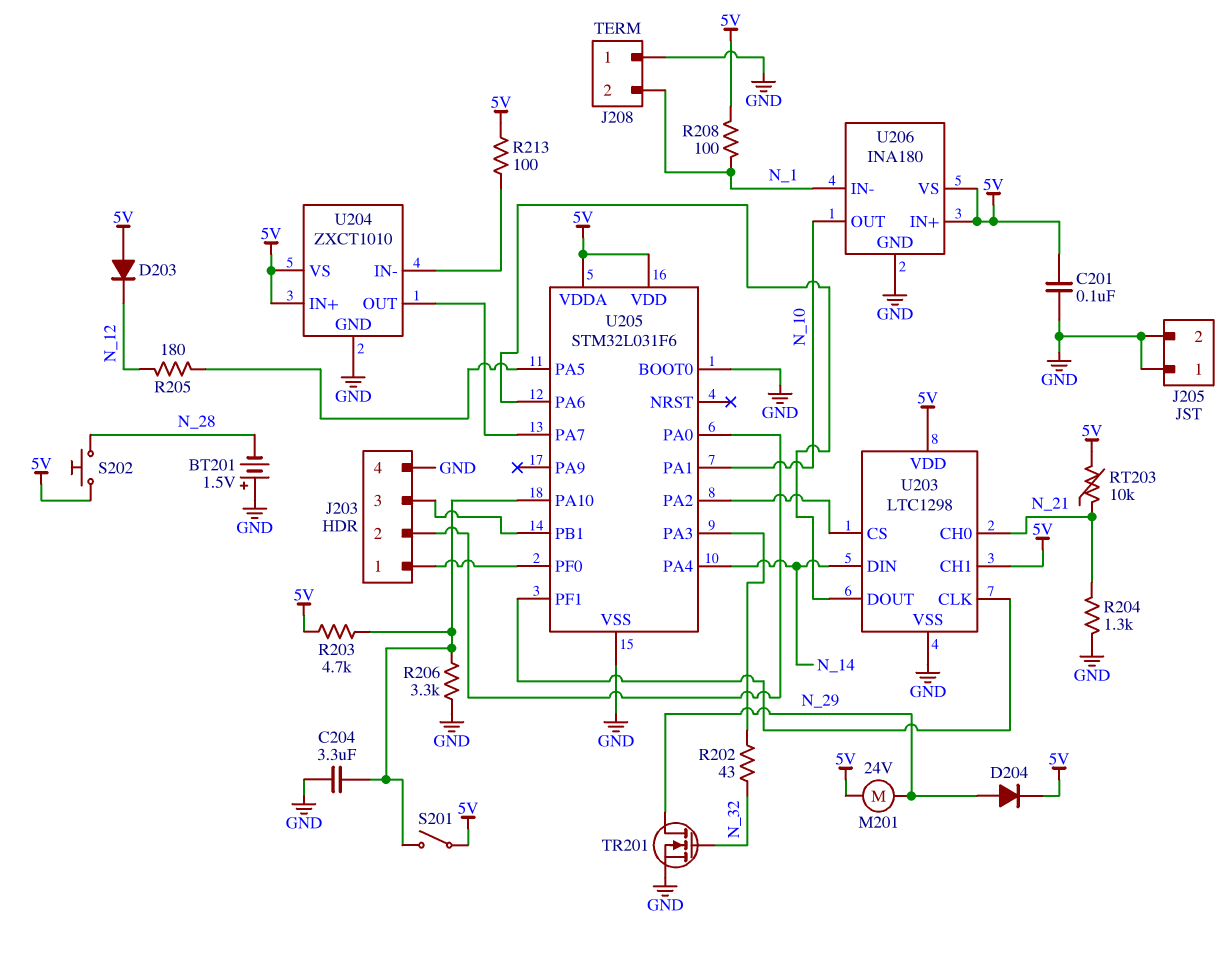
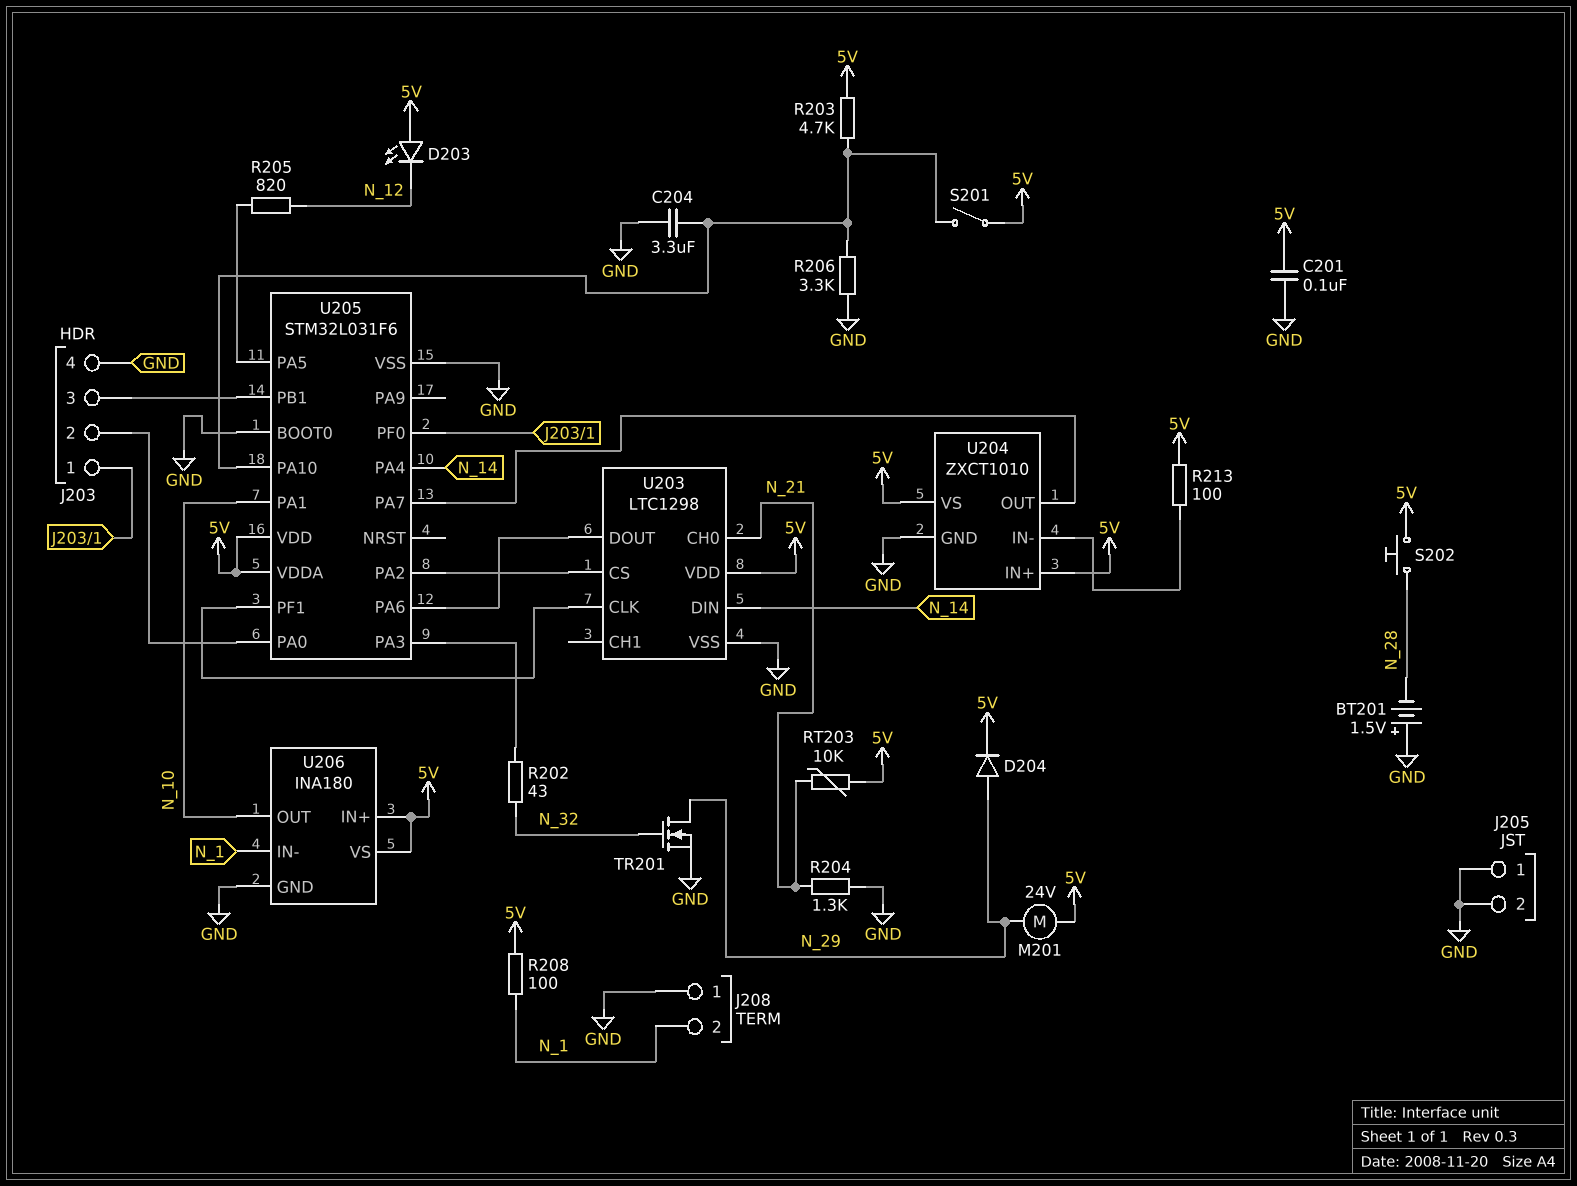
D203: diode (A 5V, K N_12) -> LED (A 5V, K N_12)
R205: 180 (N_12, U205/PA5) -> 820 (N_12, U205/PA5)
U203 pin CH1: 5V -> none

